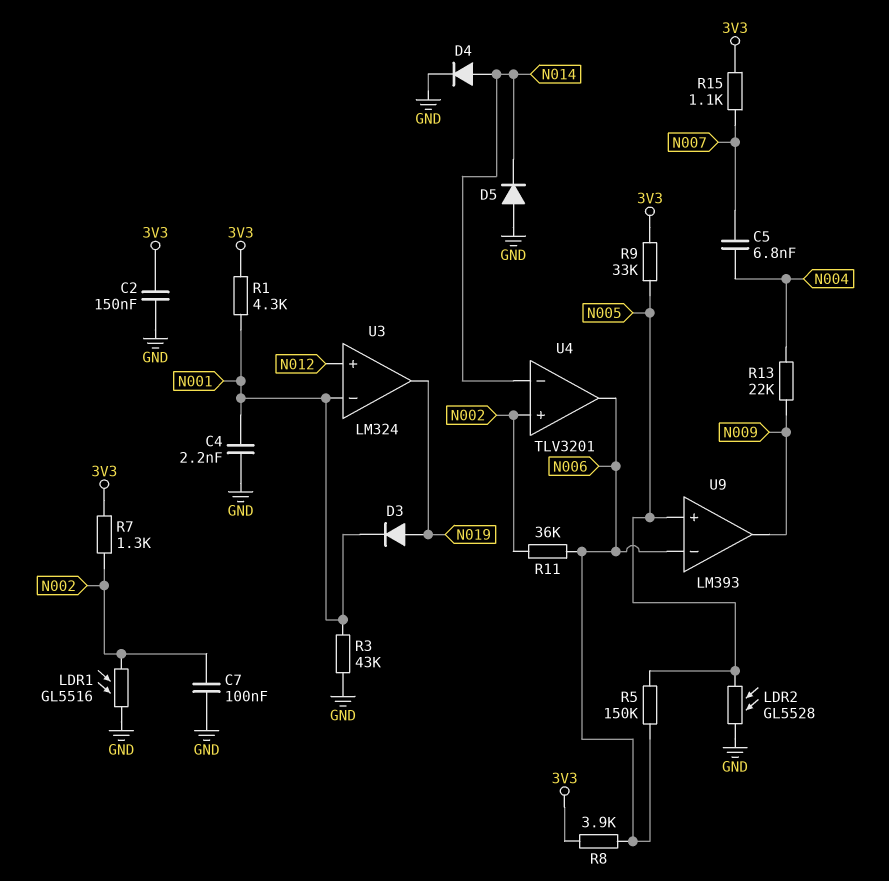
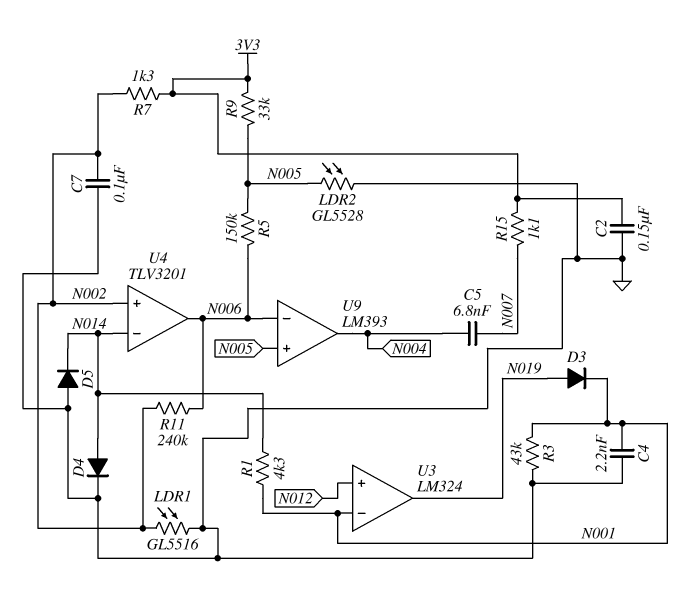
R1: 4.3k (3V3, N001) -> 4.3k (N001, N014)
R8: 3.9k (3V3, N006) -> none
R11: 36k (N002, N006) -> 240k (N002, N006)
R13: 22k (N004, N009) -> none
U9 pin out: N009 -> N004

